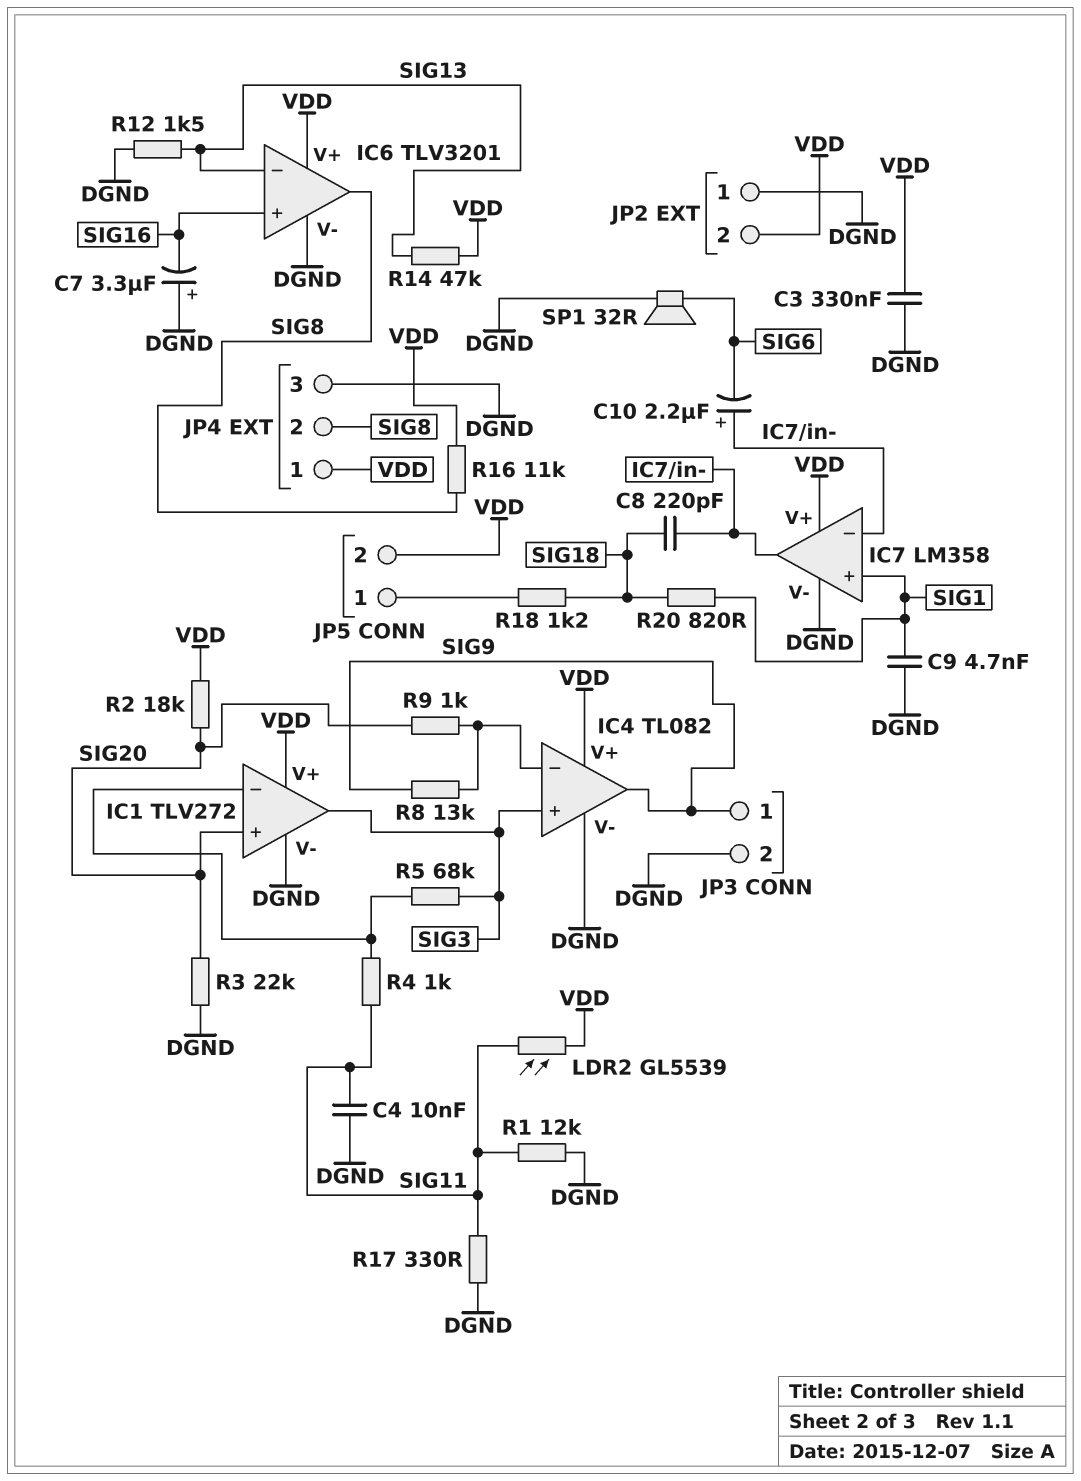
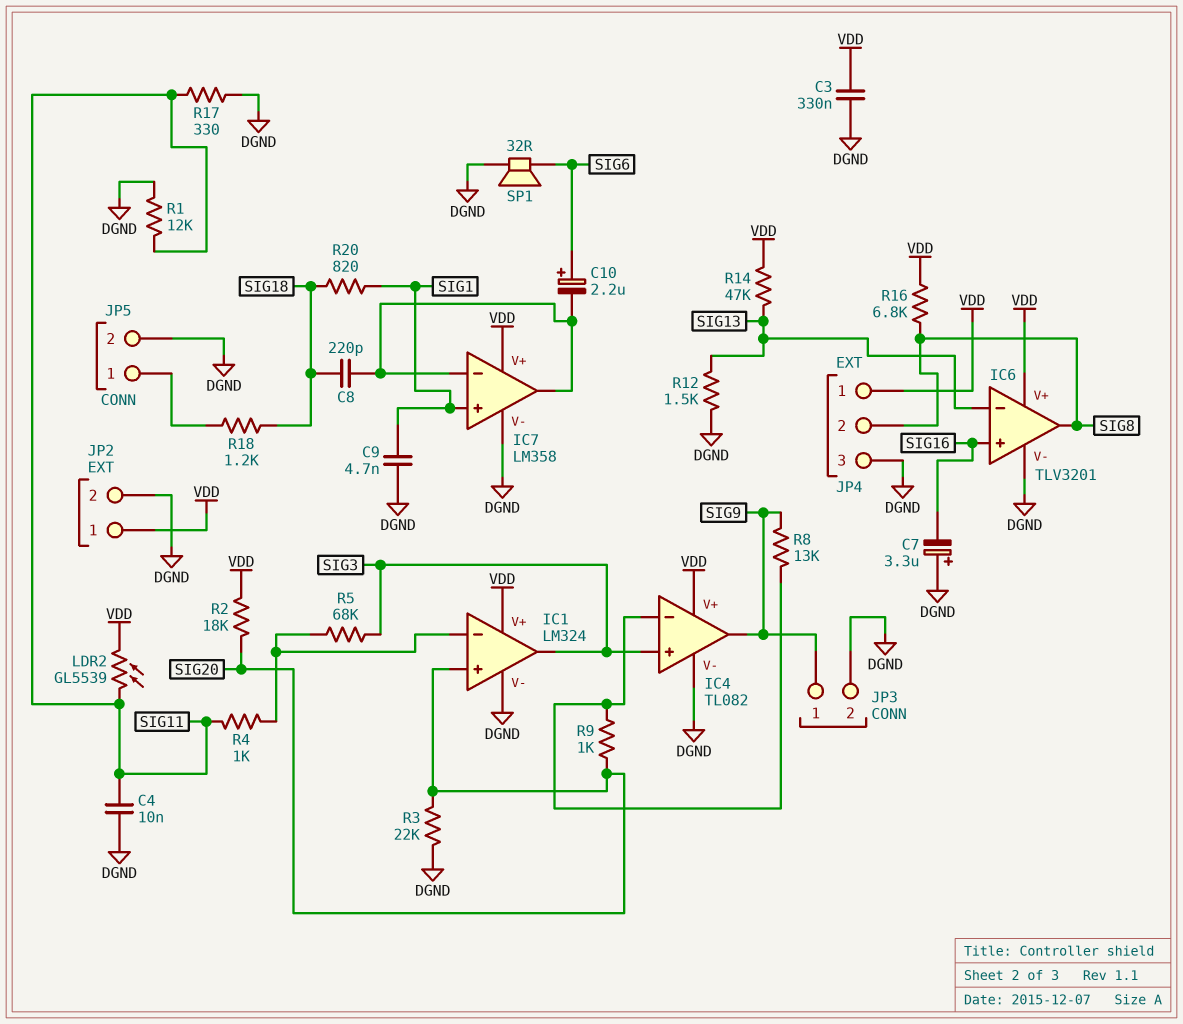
C10: 2.2uF (plus IC7/in-, minus SIG6) -> 2.2uF (plus SIG6, minus IC7/in-)
IC1: TLV272 -> LM324
JP2 pin 1: DGND -> VDD
JP2 pin 2: VDD -> DGND
JP5 pin 2: VDD -> DGND
R16: 11k (SIG8, VDD) -> 6.8k (SIG8, VDD)

